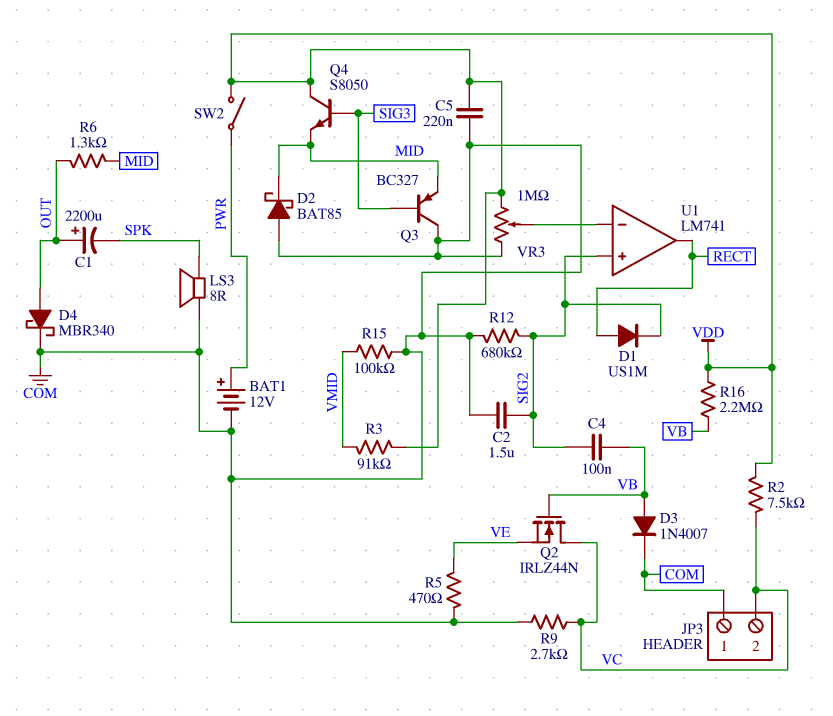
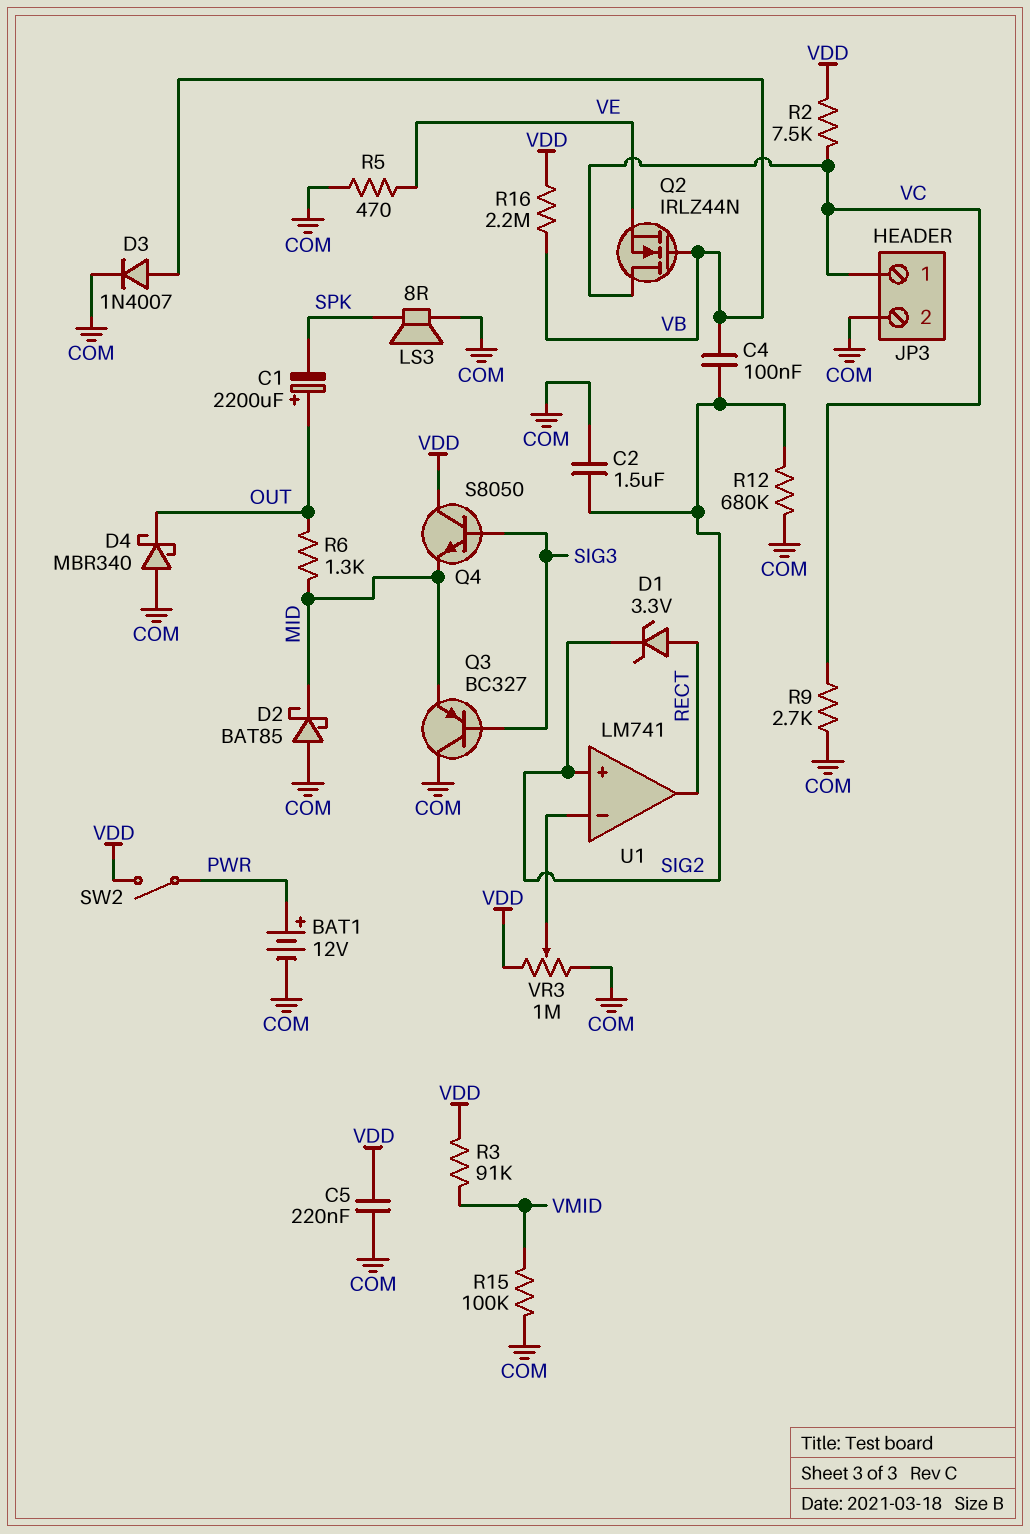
D1: diode US1M (A RECT, K SIG2) -> zener 3.3V (A RECT, K SIG2)
D4: schottky MBR340 (A OUT, K COM) -> schottky MBR340 (A COM, K OUT)
JP3 pin 1: COM -> VC
JP3 pin 2: VC -> COM

